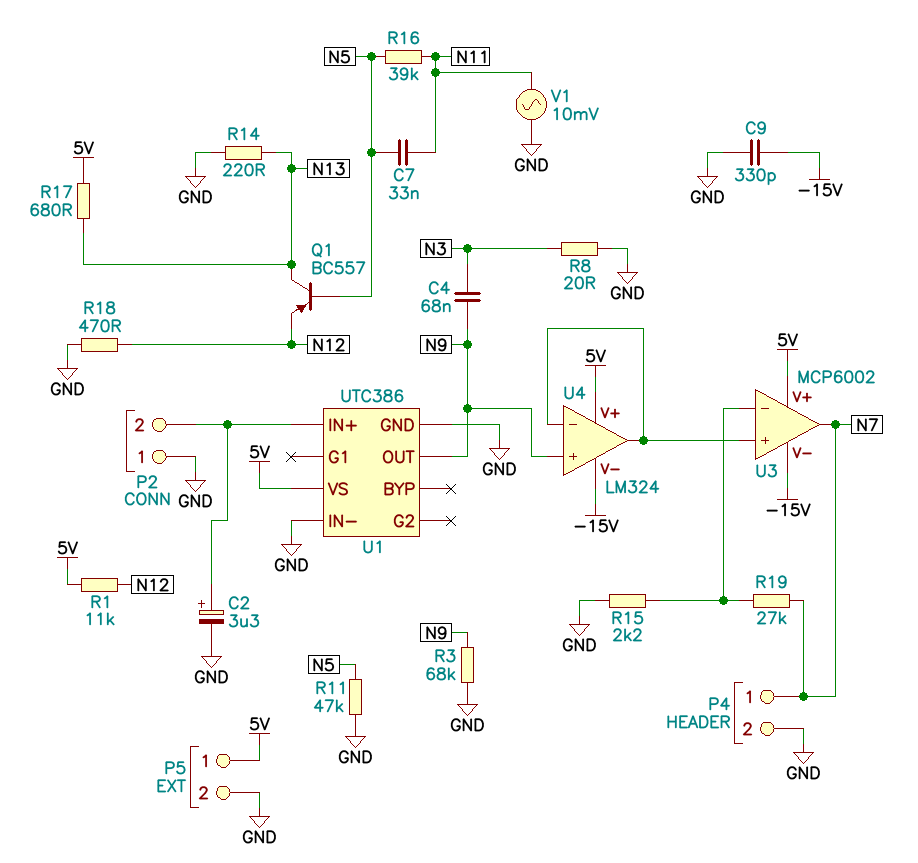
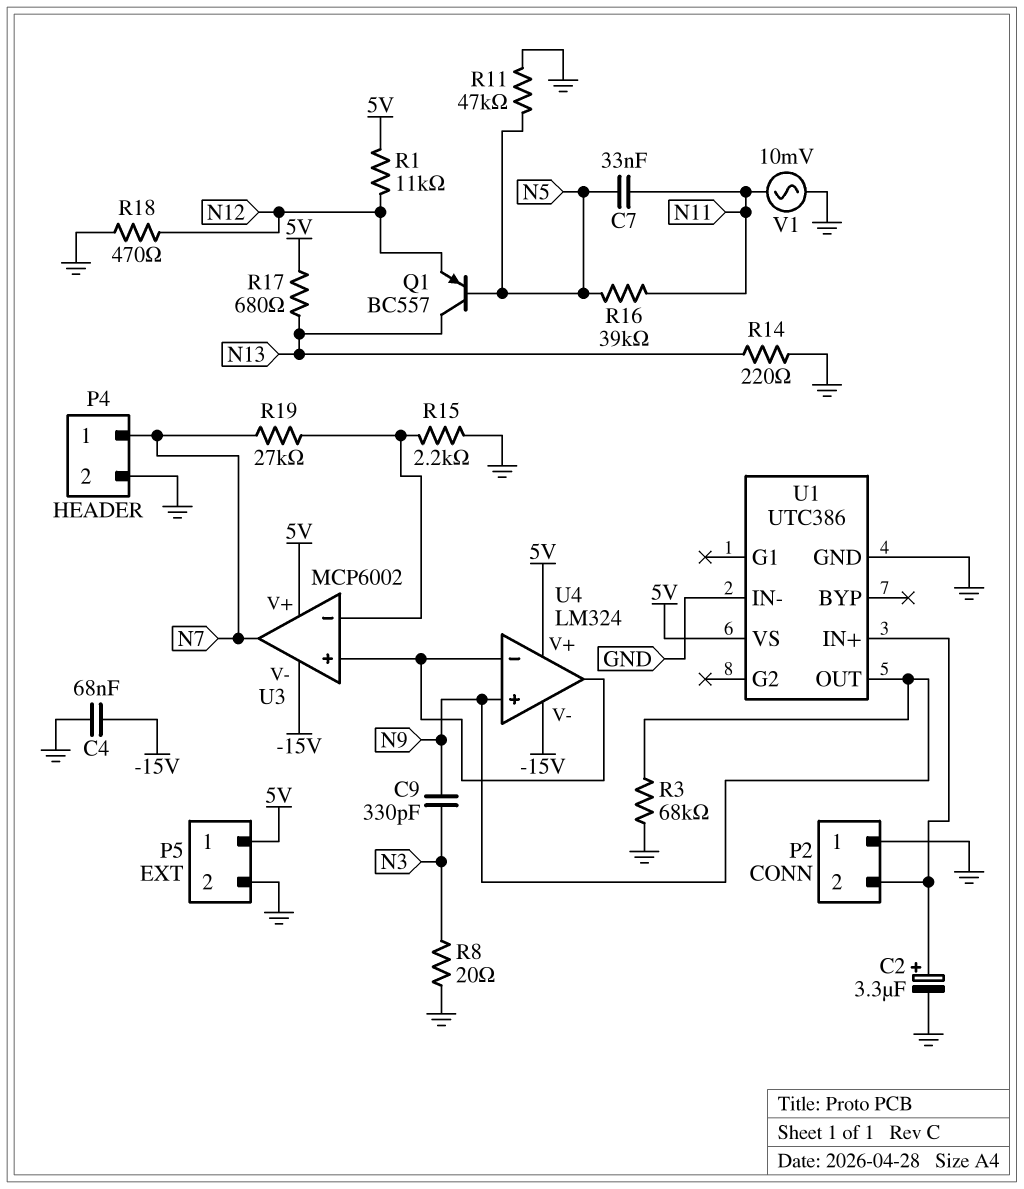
C4: 68nF (N3, N9) -> 68nF (-15V, GND)
C9: 330pF (-15V, GND) -> 330pF (N3, N9)

